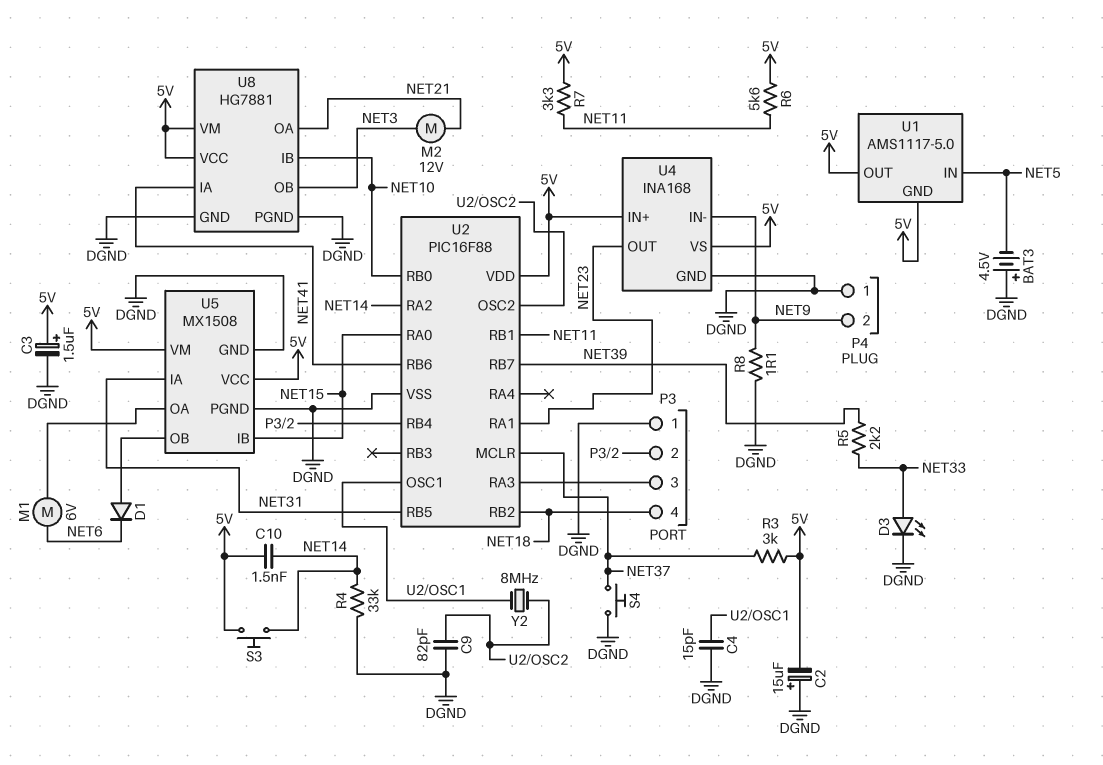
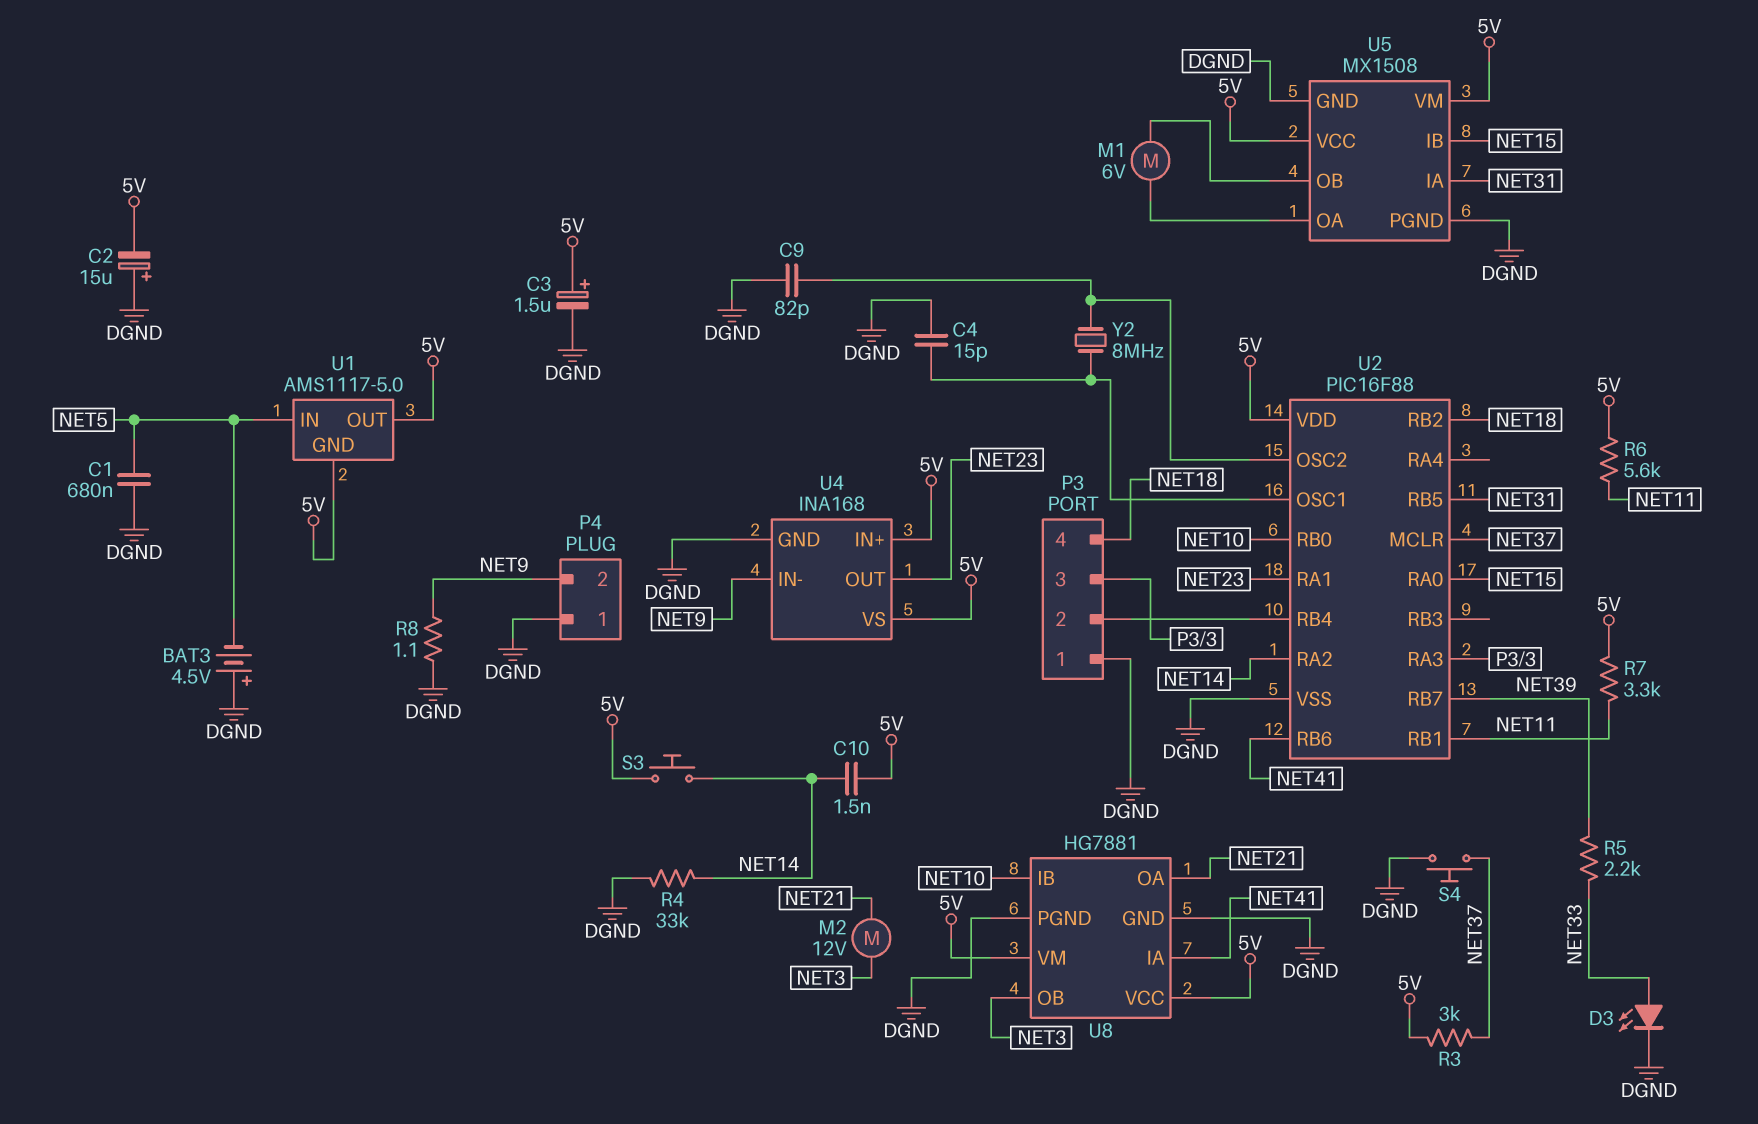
C1: none -> 680nF (DGND, NET5)
D1: diode (A U5/OB, K NET6) -> none
M1: motor 6V (NET6, U5/OA) -> motor 6V (U5/OA, U5/OB)

